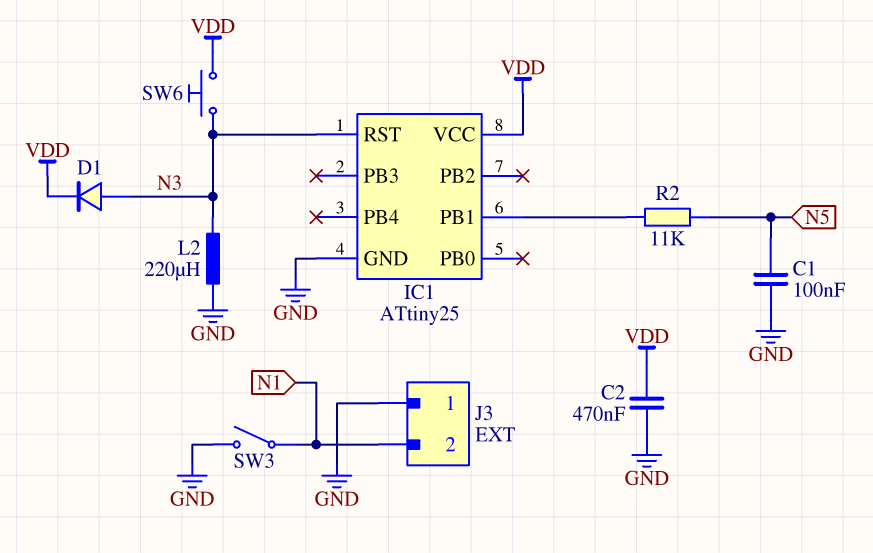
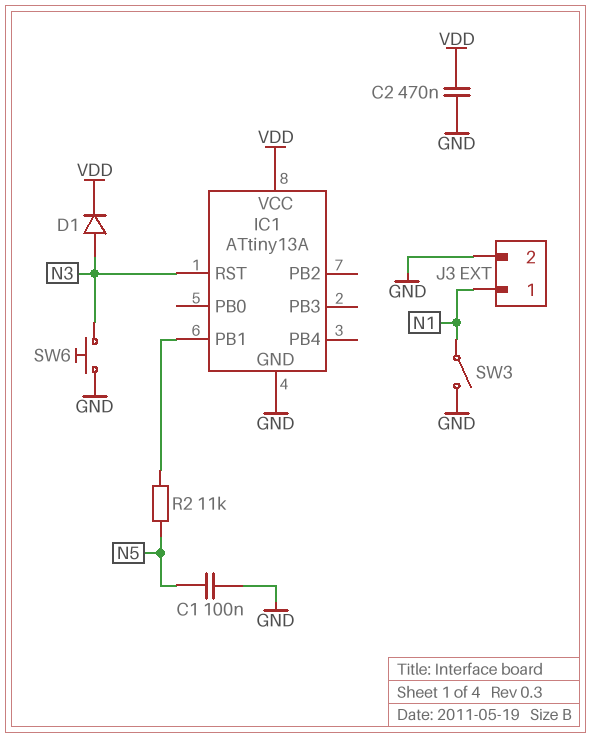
IC1: ATtiny25 -> ATtiny13A
J3 pin 1: GND -> N1
J3 pin 2: N1 -> GND
L2: 220uH (GND, N3) -> none
SW6: button (N3, VDD) -> button (GND, N3)

